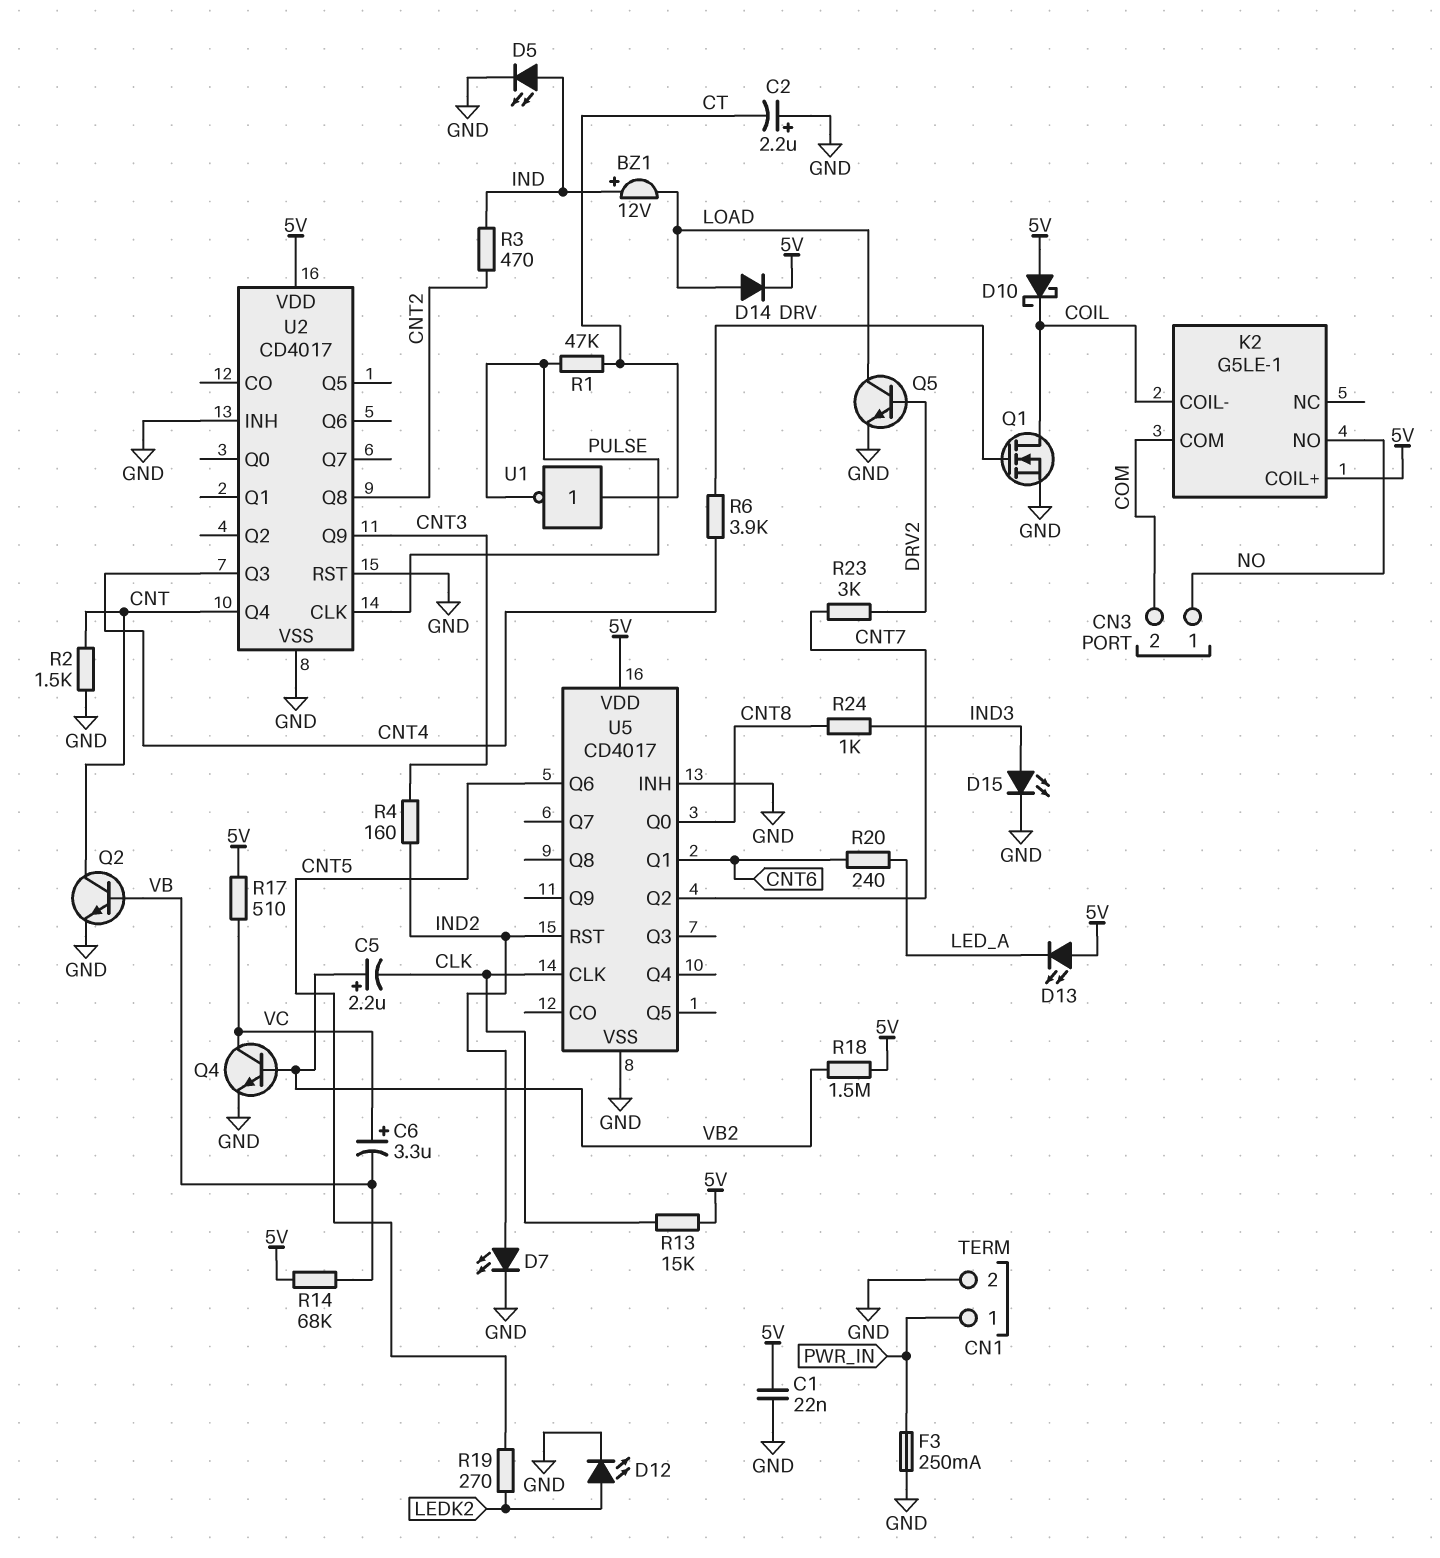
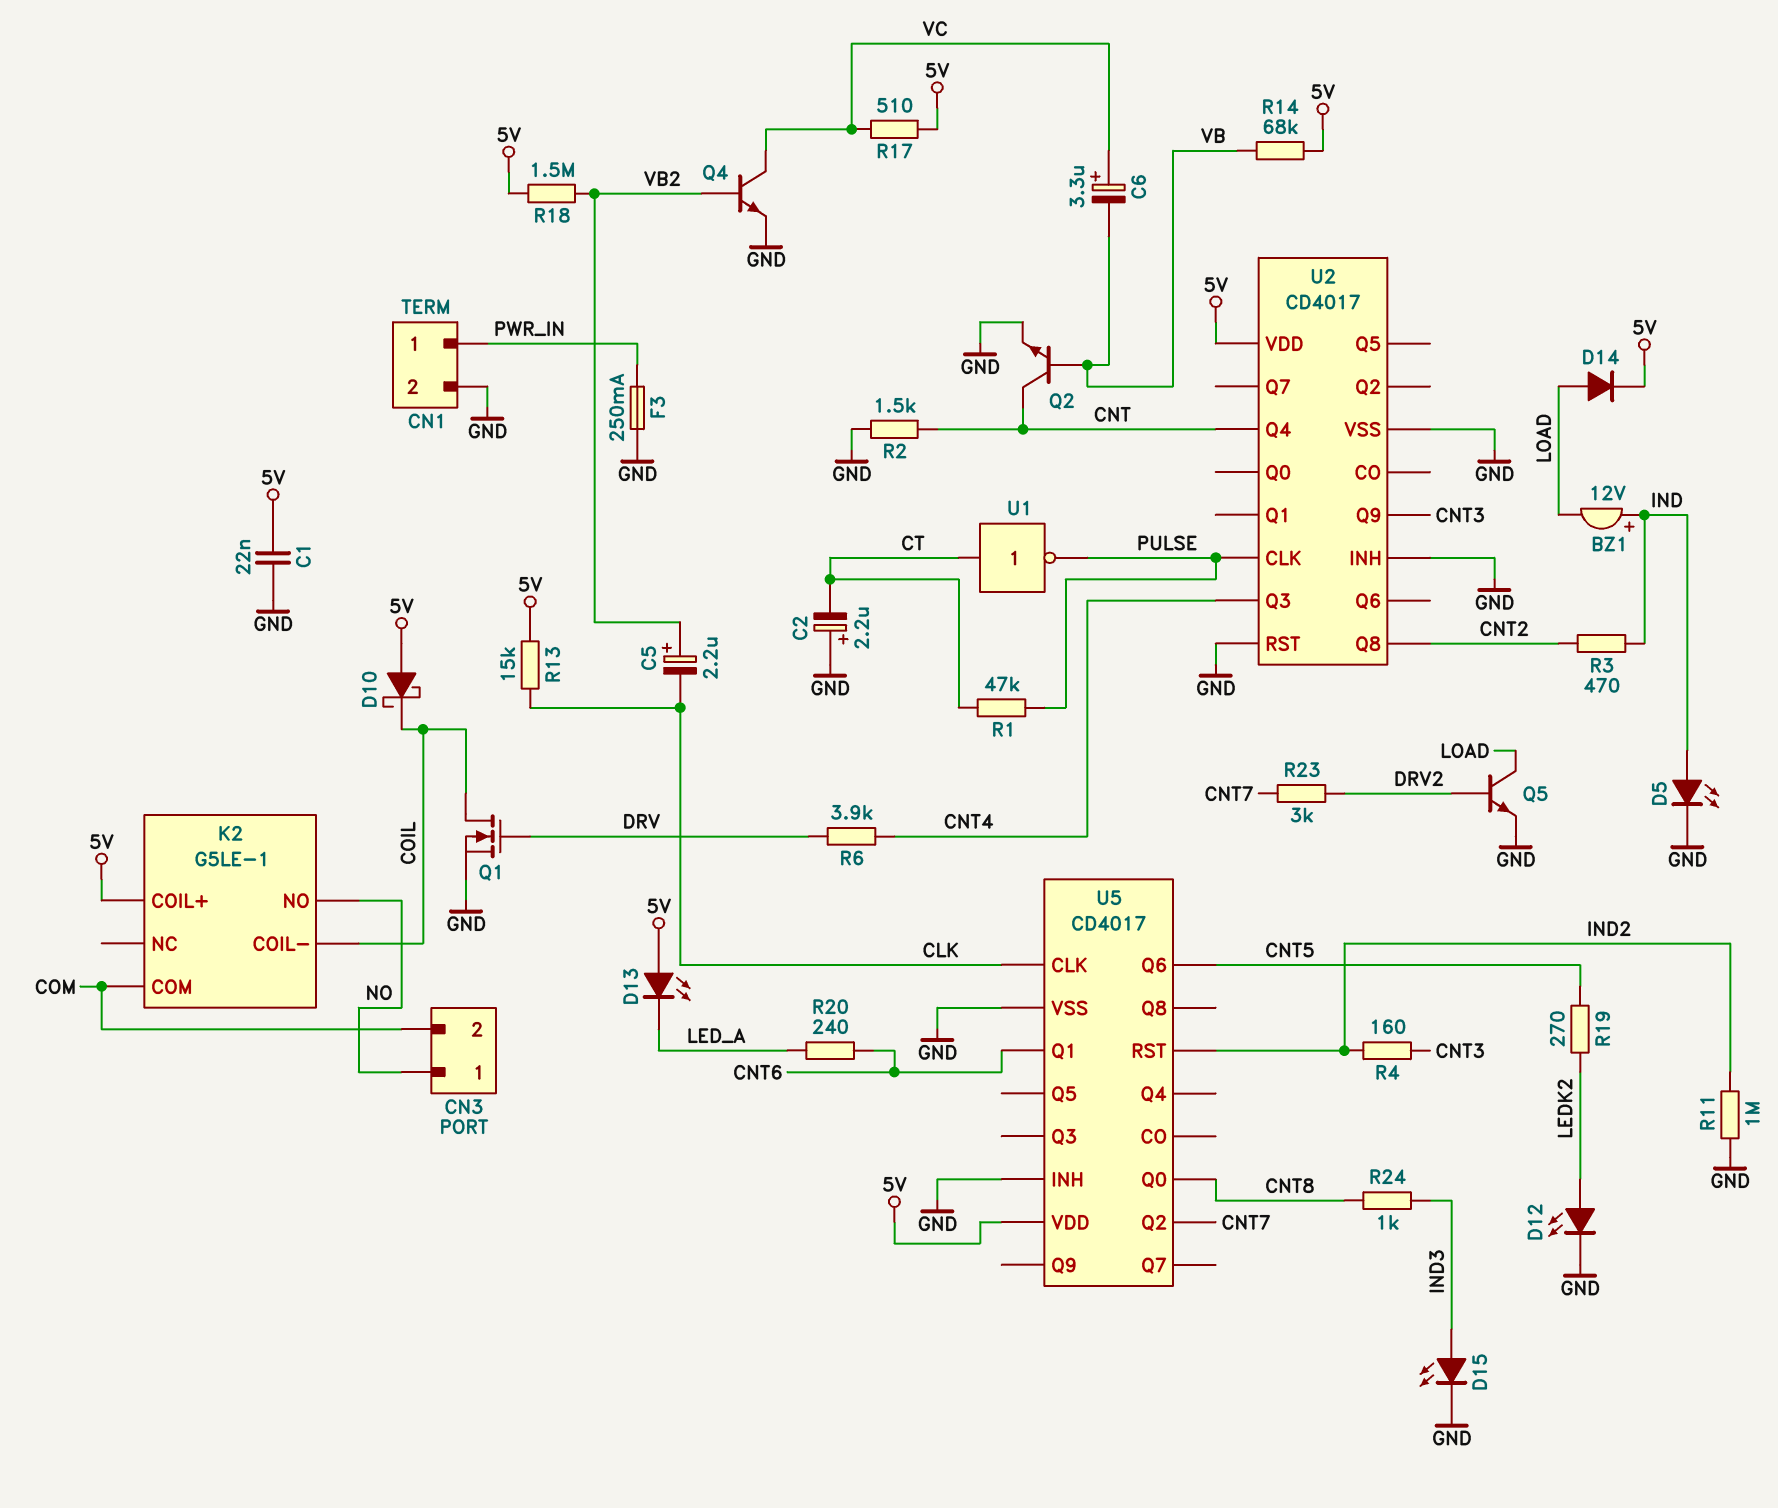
D7: LED (A IND2, K GND) -> none
R11: none -> 1M (GND, IND2)

